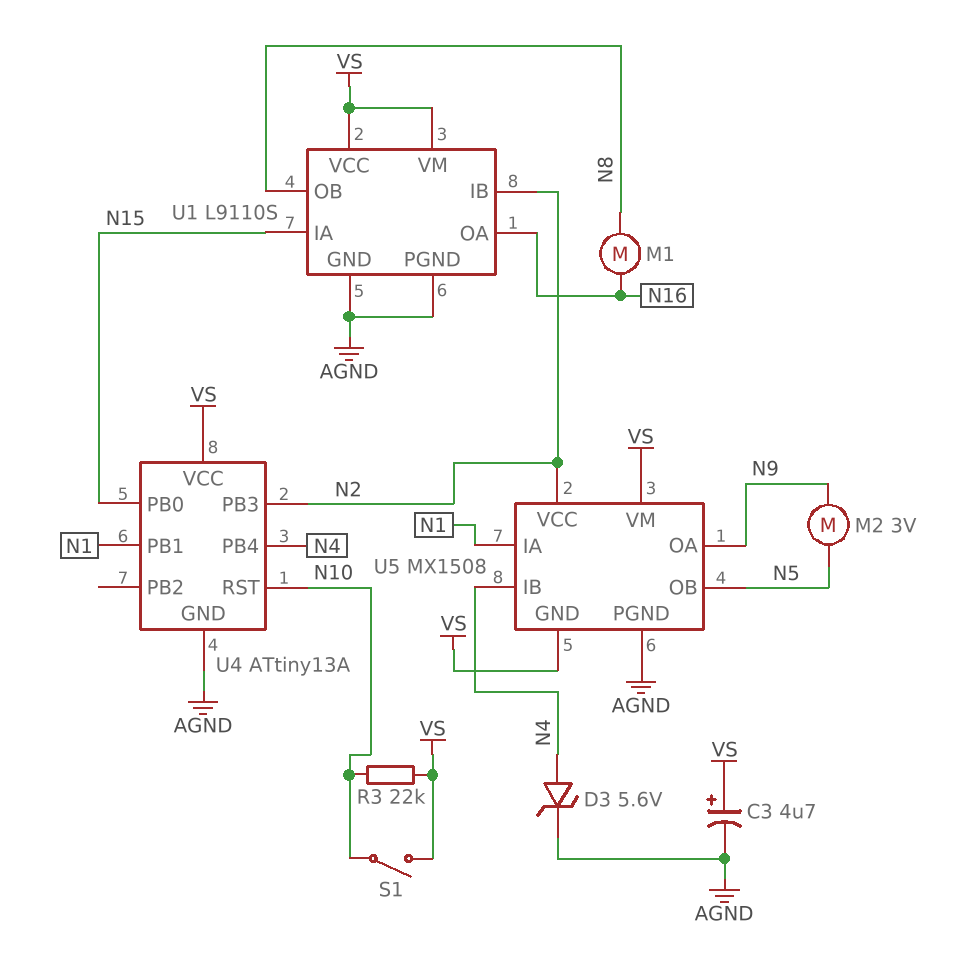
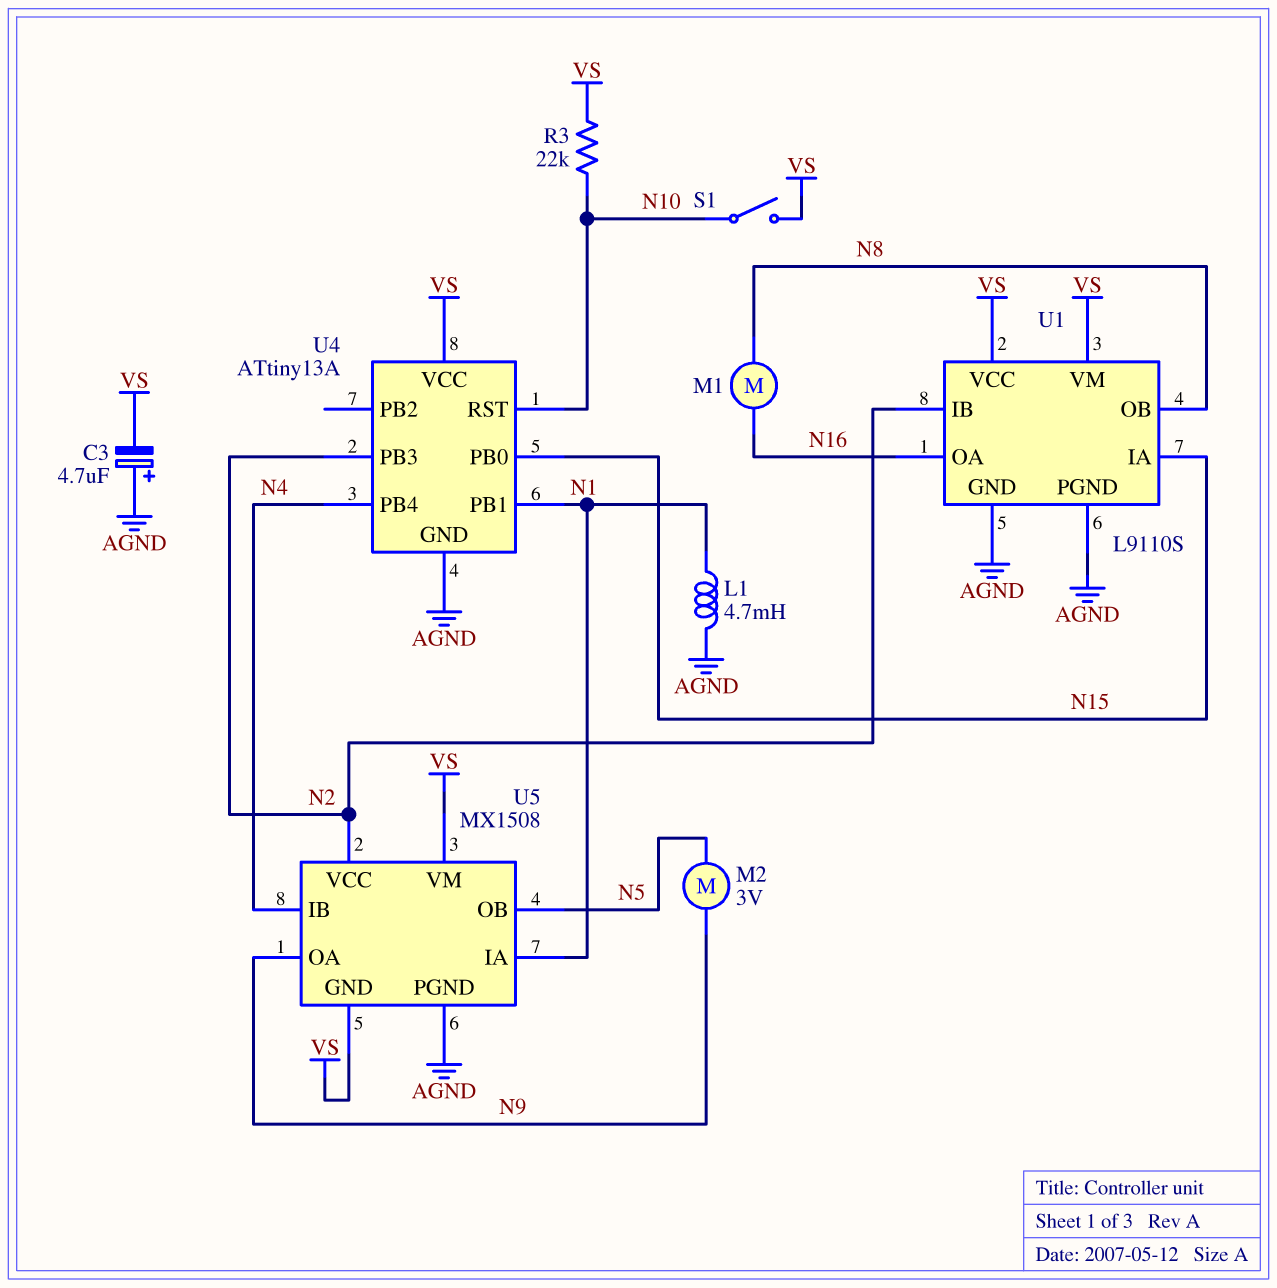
C3: 4.7uF (plus VS, minus AGND) -> 4.7uF (plus AGND, minus VS)
D3: zener 5.6V (A N4, K AGND) -> none
L1: none -> 4.7mH (AGND, N1)

